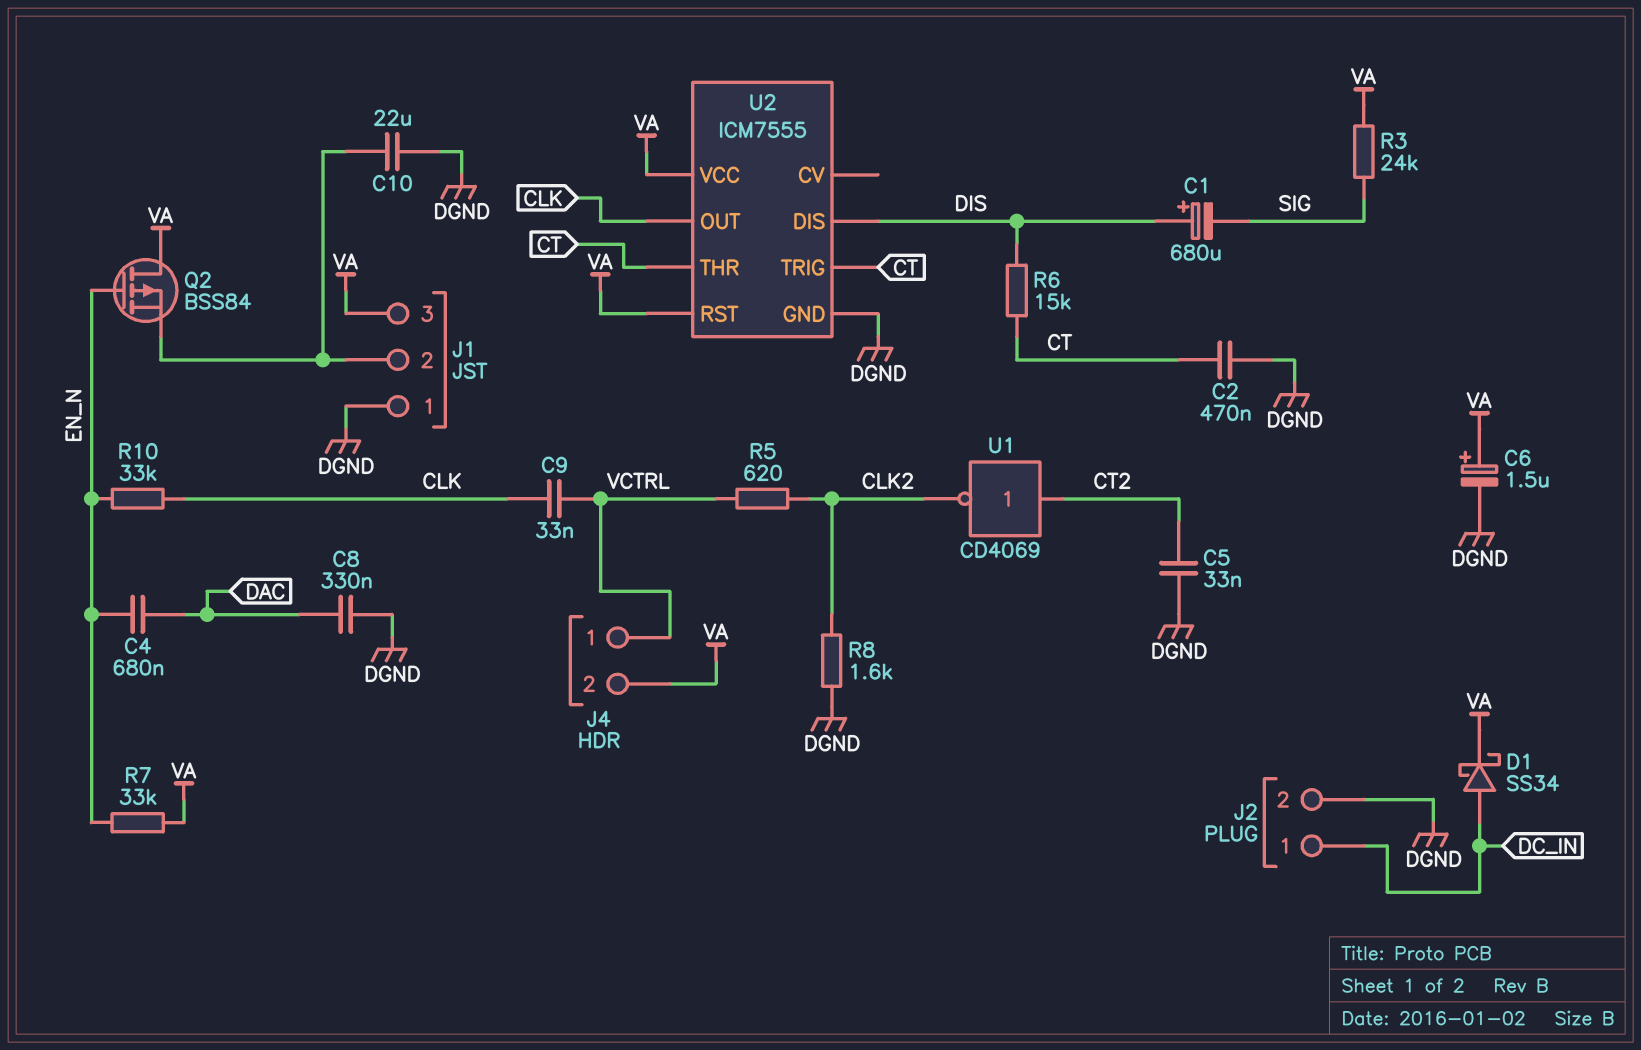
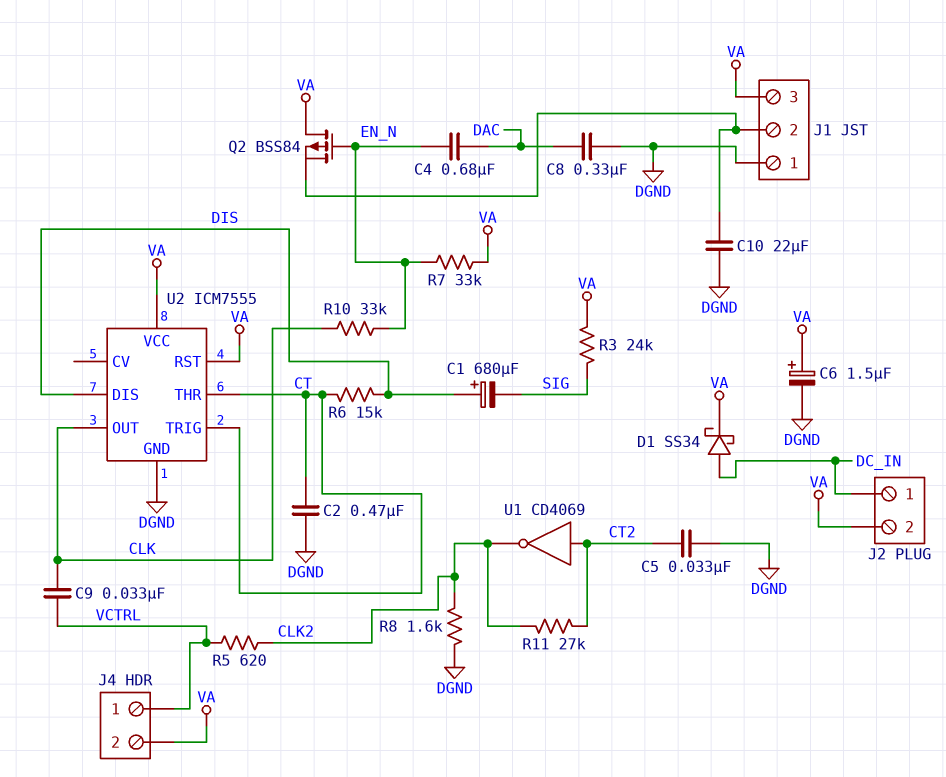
J2 pin 2: DGND -> VA
R11: none -> 27k (CLK2, CT2)

